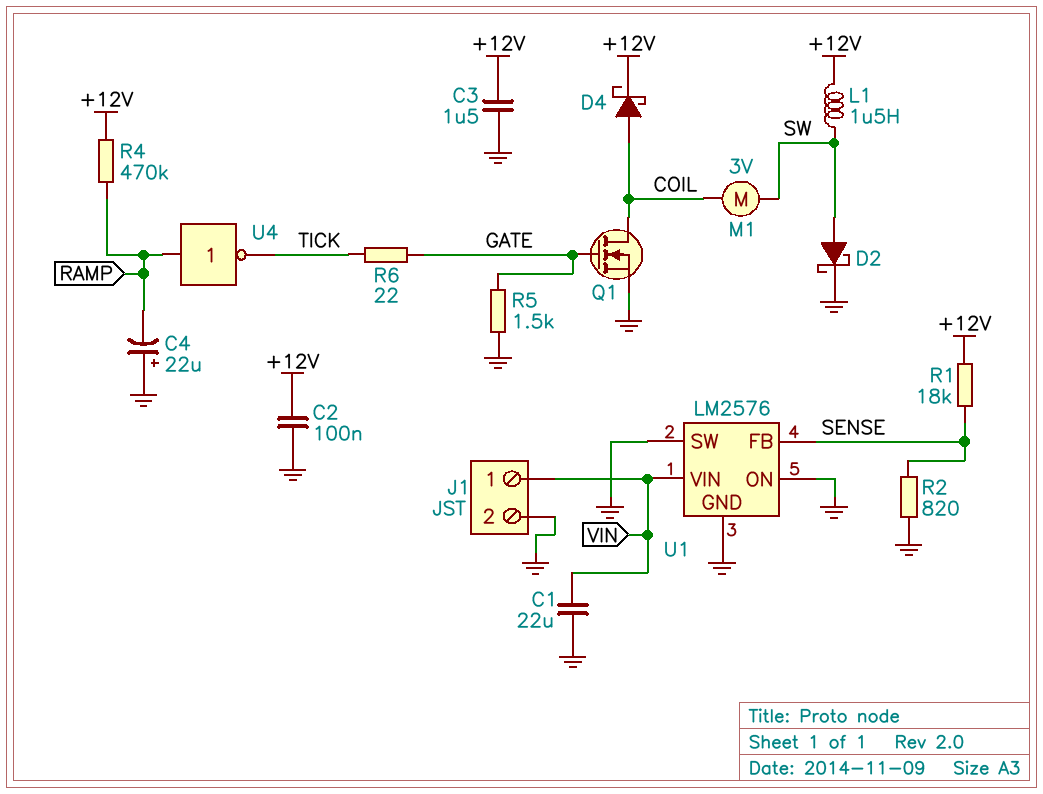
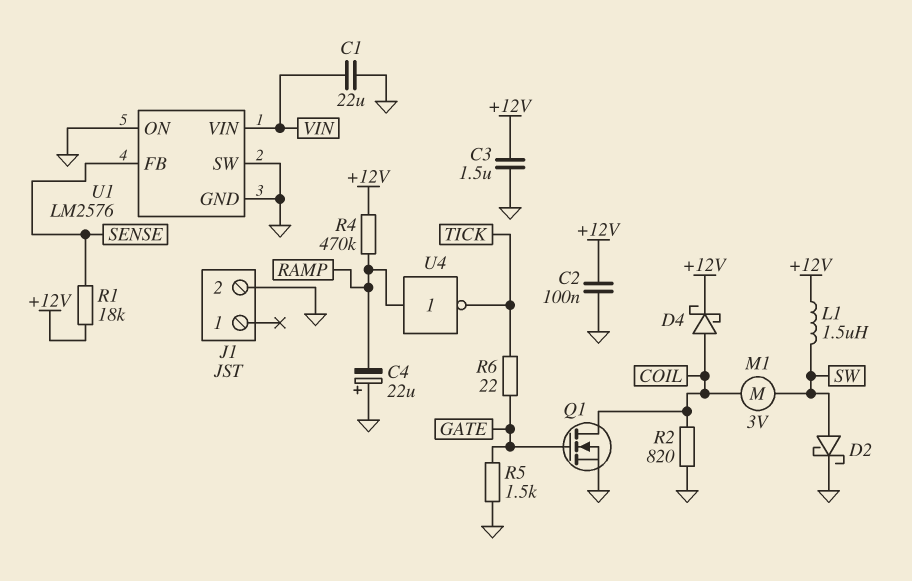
J1 pin 1: VIN -> none
R2: 820 (GND, SENSE) -> 820 (COIL, GND)

